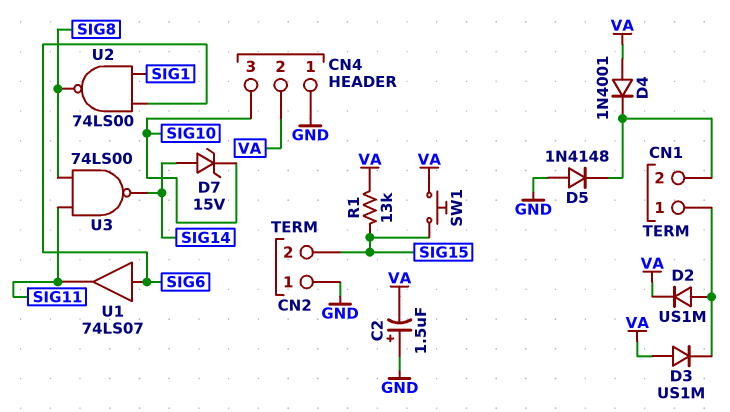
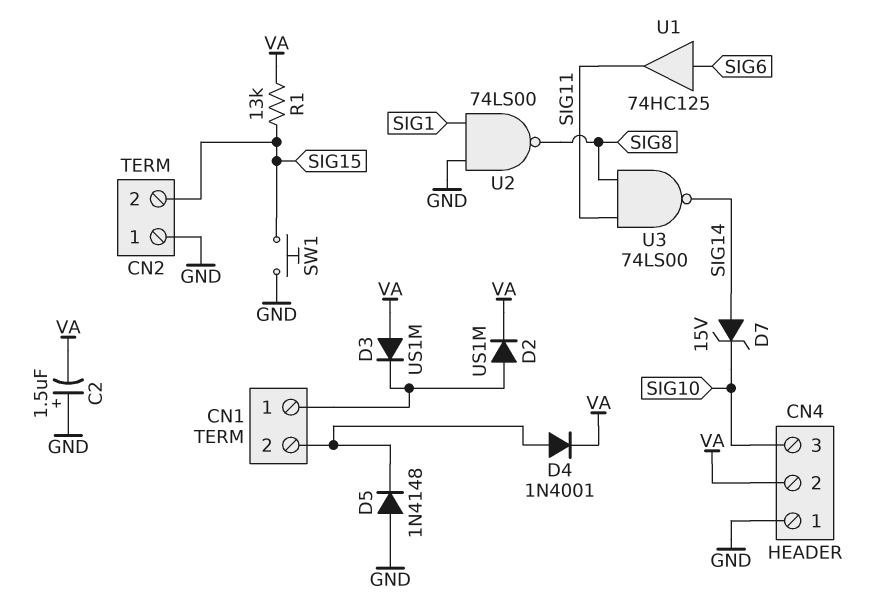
D4: diode 1N4001 (A VA, K CN1/2) -> diode 1N4001 (A CN1/2, K VA)
SW1: button (SIG15, VA) -> button (GND, SIG15)
U1: buffer 74LS07 (in SIG6, out SIG11) -> buffer 74HC125 (in SIG6, out SIG11)
U2: NAND 74LS00 (in SIG1, in SIG6, out SIG8) -> NAND 74LS00 (in GND, in SIG1, out SIG8)

